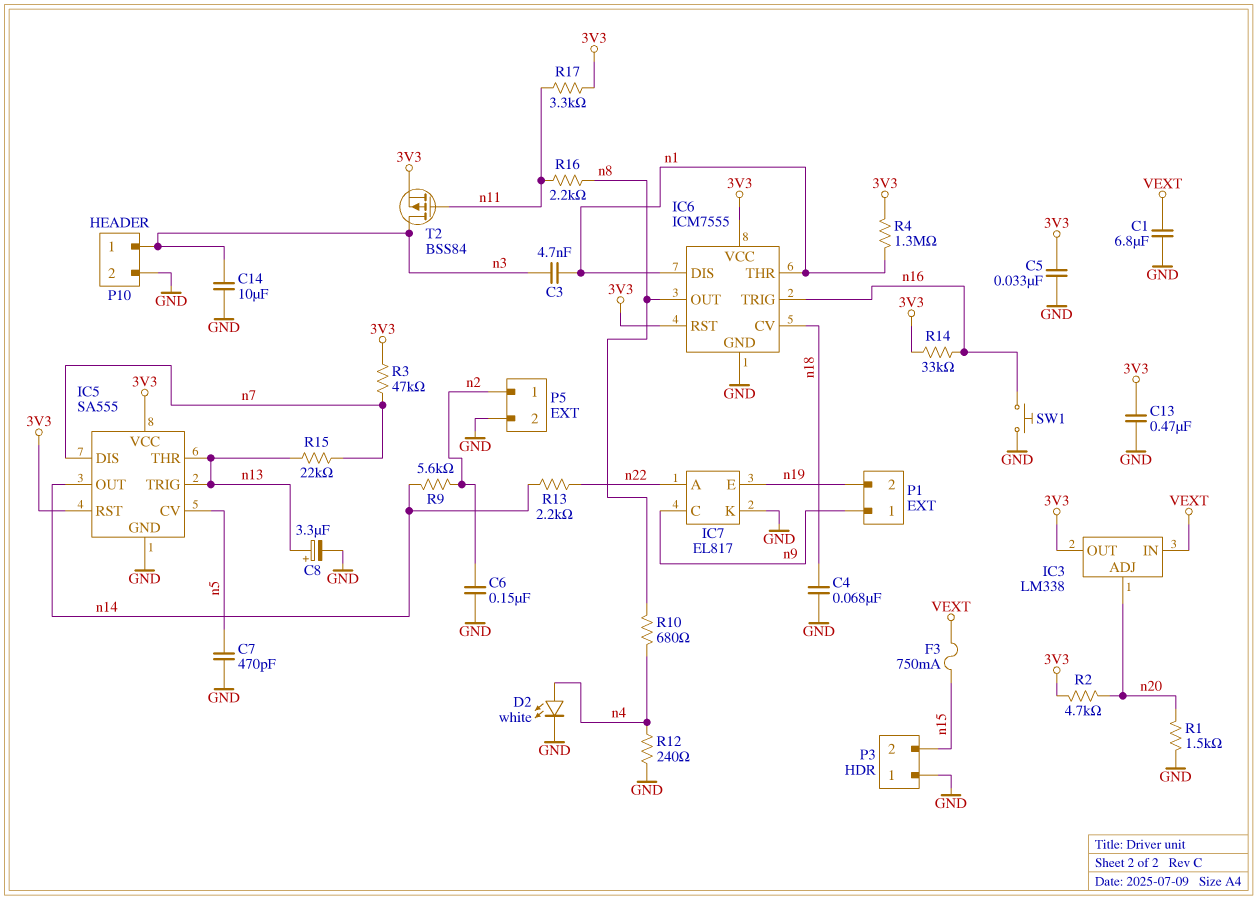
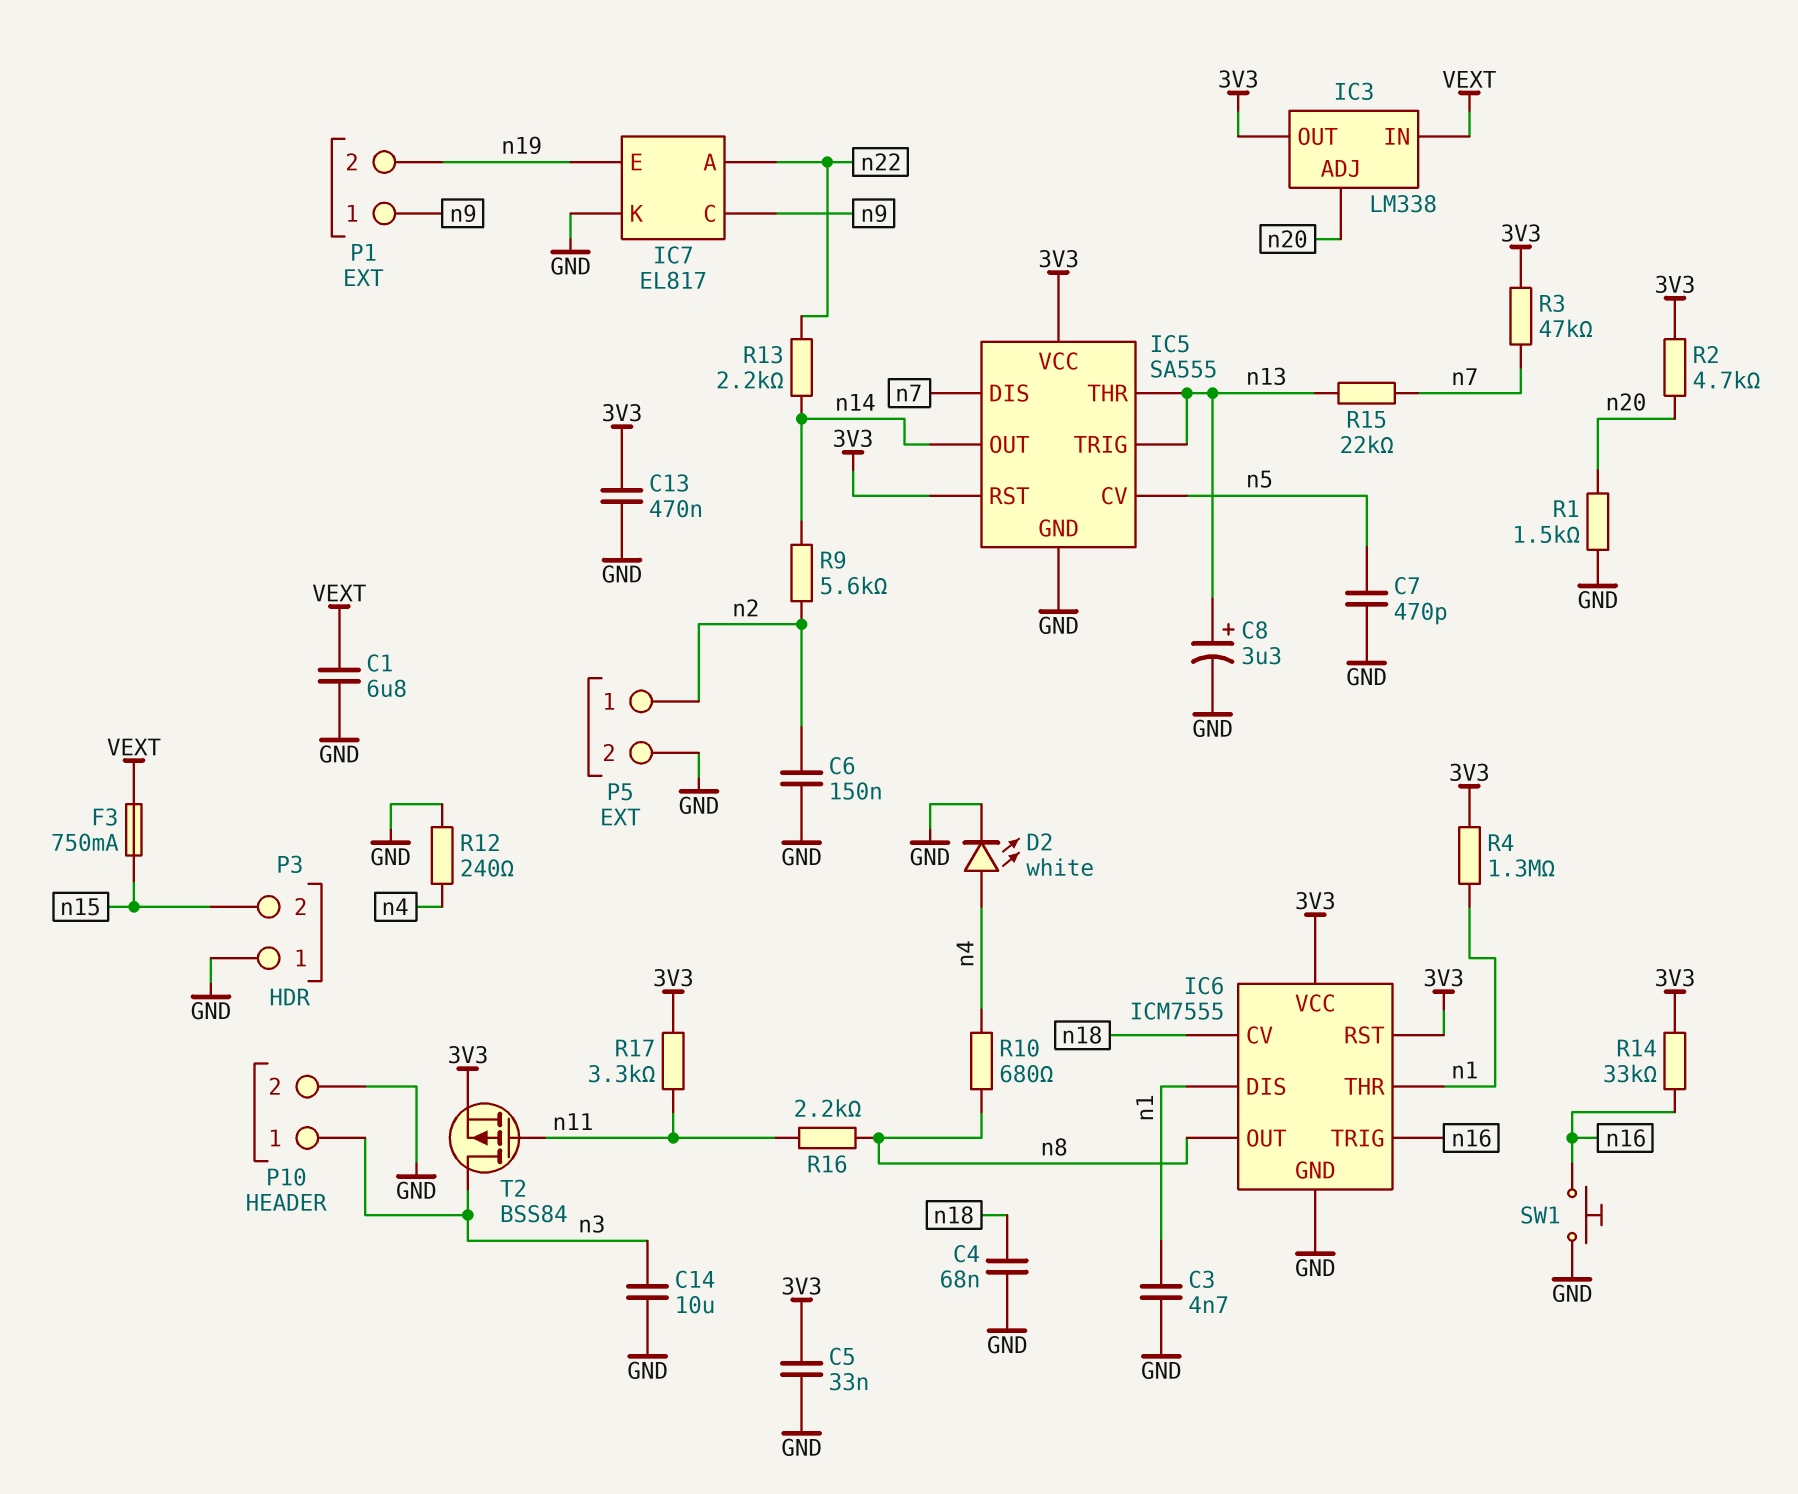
C3: 4.7nF (n1, n3) -> 4.7nF (GND, n1)

